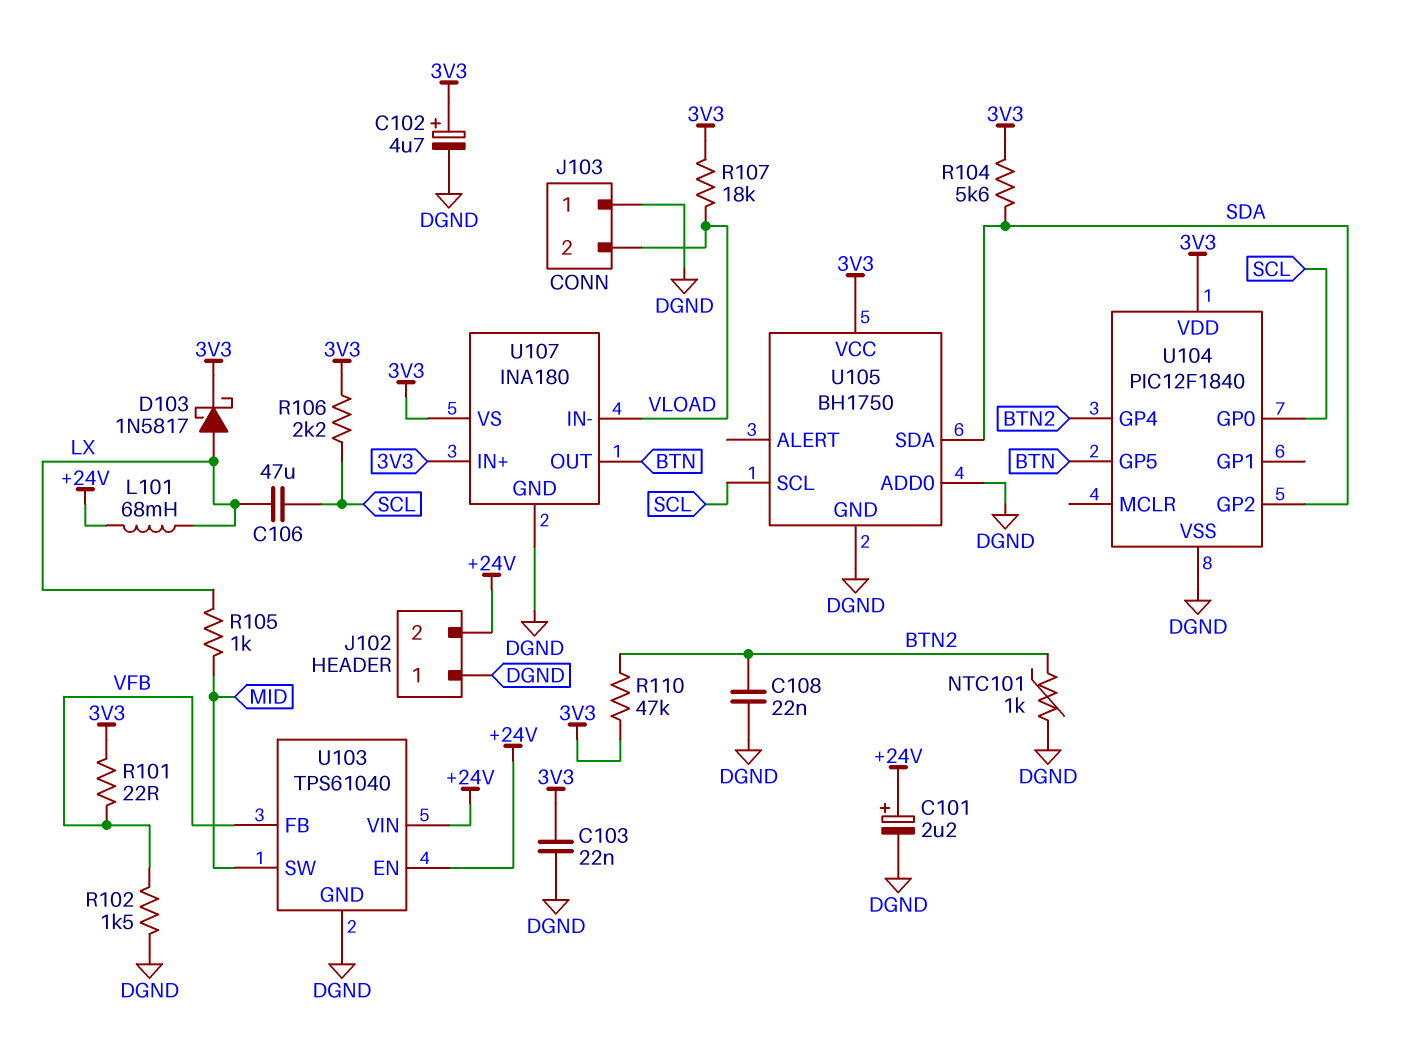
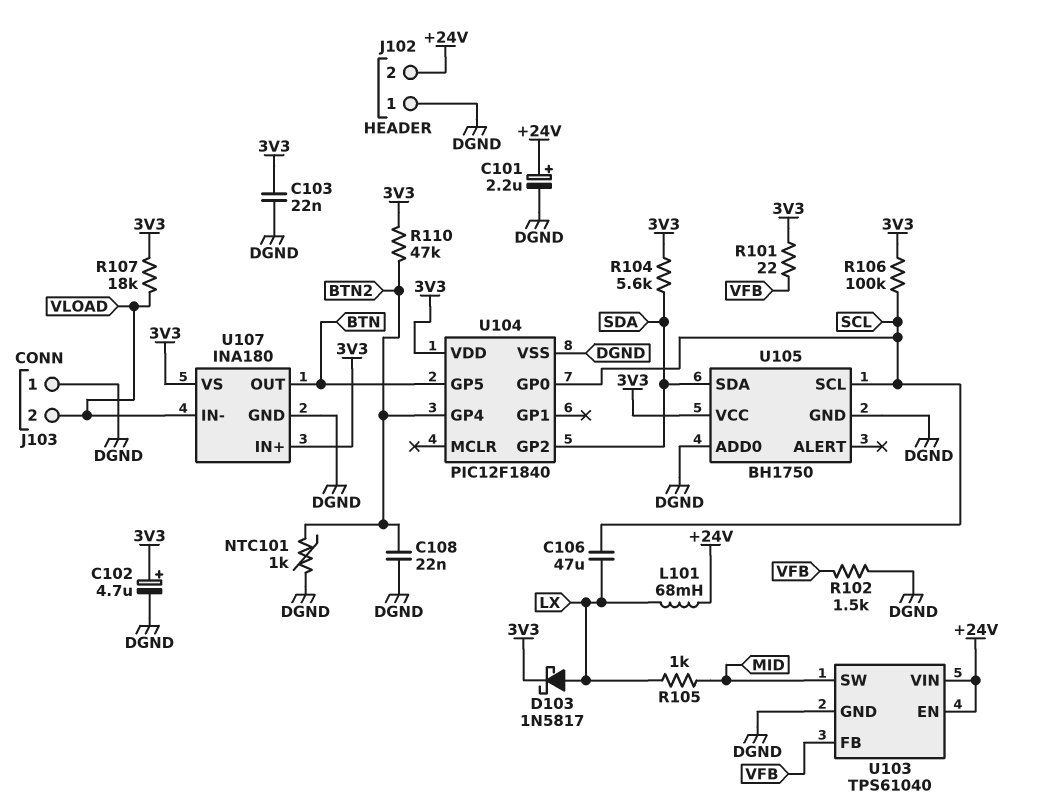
R106: 2.2k (3V3, SCL) -> 100k (3V3, SCL)

